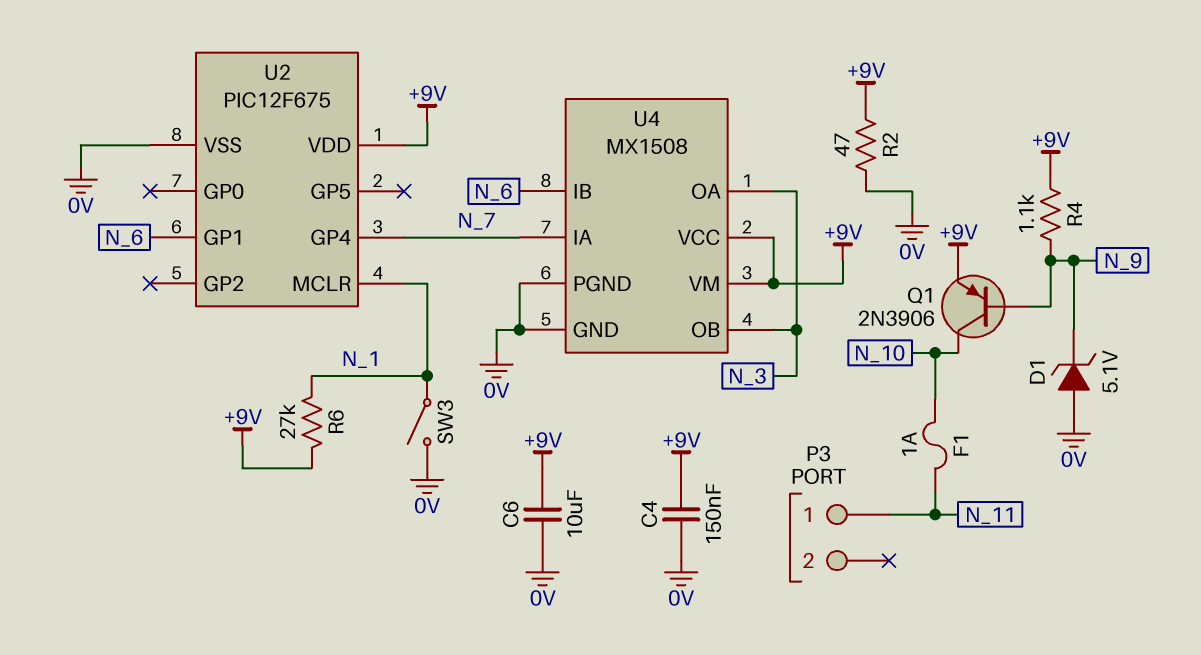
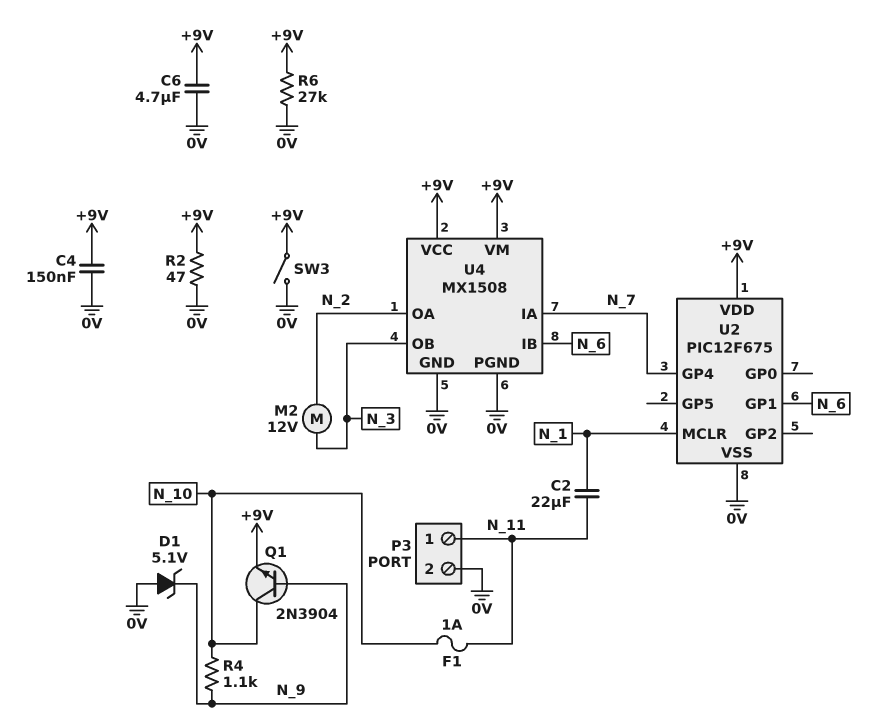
C2: none -> 22uF (N_1, N_11)
C6: 10uF (+9V, 0V) -> 4.7uF (+9V, 0V)
M2: none -> motor 12V (N_2, N_3)
P3 pin 2: none -> 0V
Q1: PNP 2N3906 (B N_9, C N_10, E +9V) -> NPN 2N3904 (B N_9, C N_10, E +9V)
R4: 1.1k (+9V, N_9) -> 1.1k (N_9, N_10)
R6: 27k (+9V, N_1) -> 27k (+9V, 0V)
SW3: switch (0V, N_1) -> switch (+9V, 0V)
U4 pin OA: N_3 -> N_2

